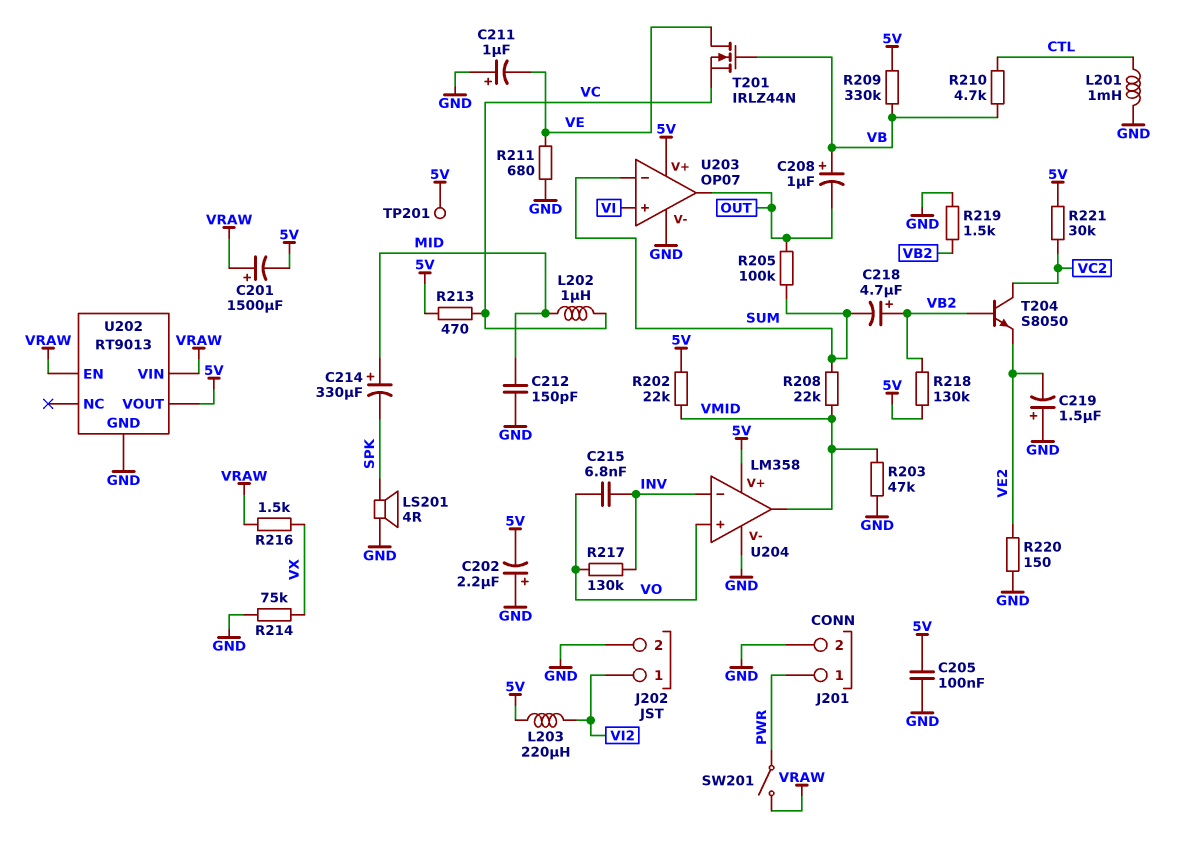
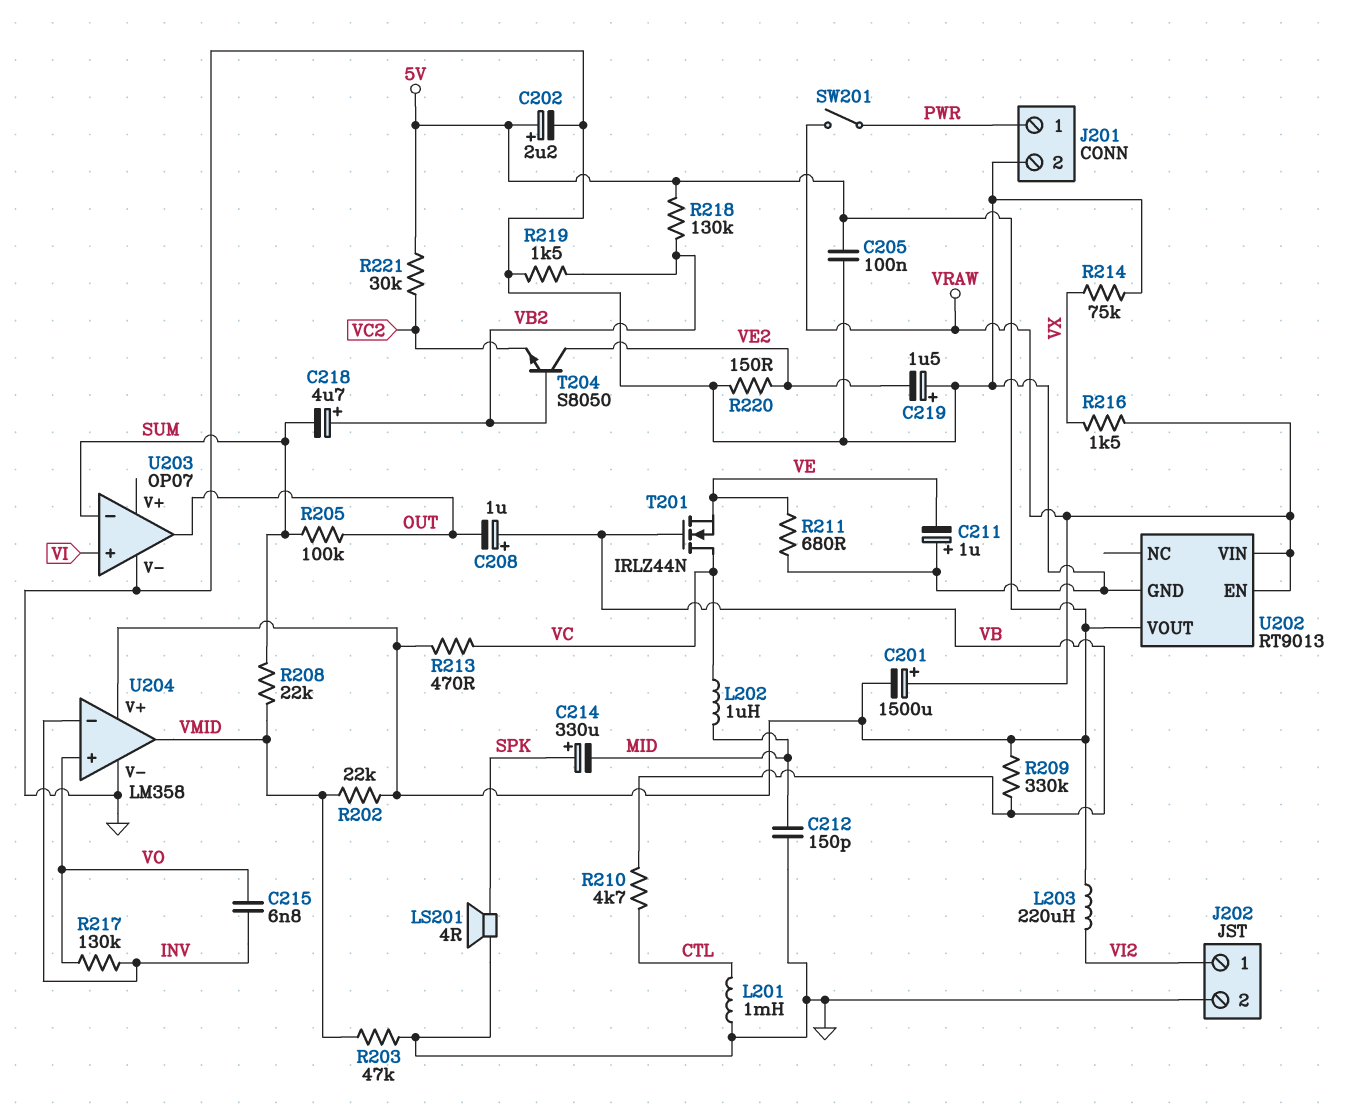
C202: 2.2uF (plus GND, minus 5V) -> 2.2uF (plus 5V, minus GND)
C214: 330uF (plus MID, minus SPK) -> 330uF (plus SPK, minus MID)
T201: NMOS IRLZ44N (G VB, D VE, S VC) -> NMOS IRLZ44N (G VB, D VC, S VE)
T204: NPN S8050 (B VB2, C VC2, E VE2) -> NPN S8050 (B VB2, C VE2, E VC2)
TP201: test point (5V) -> none
U203 pin V+: 5V -> none

